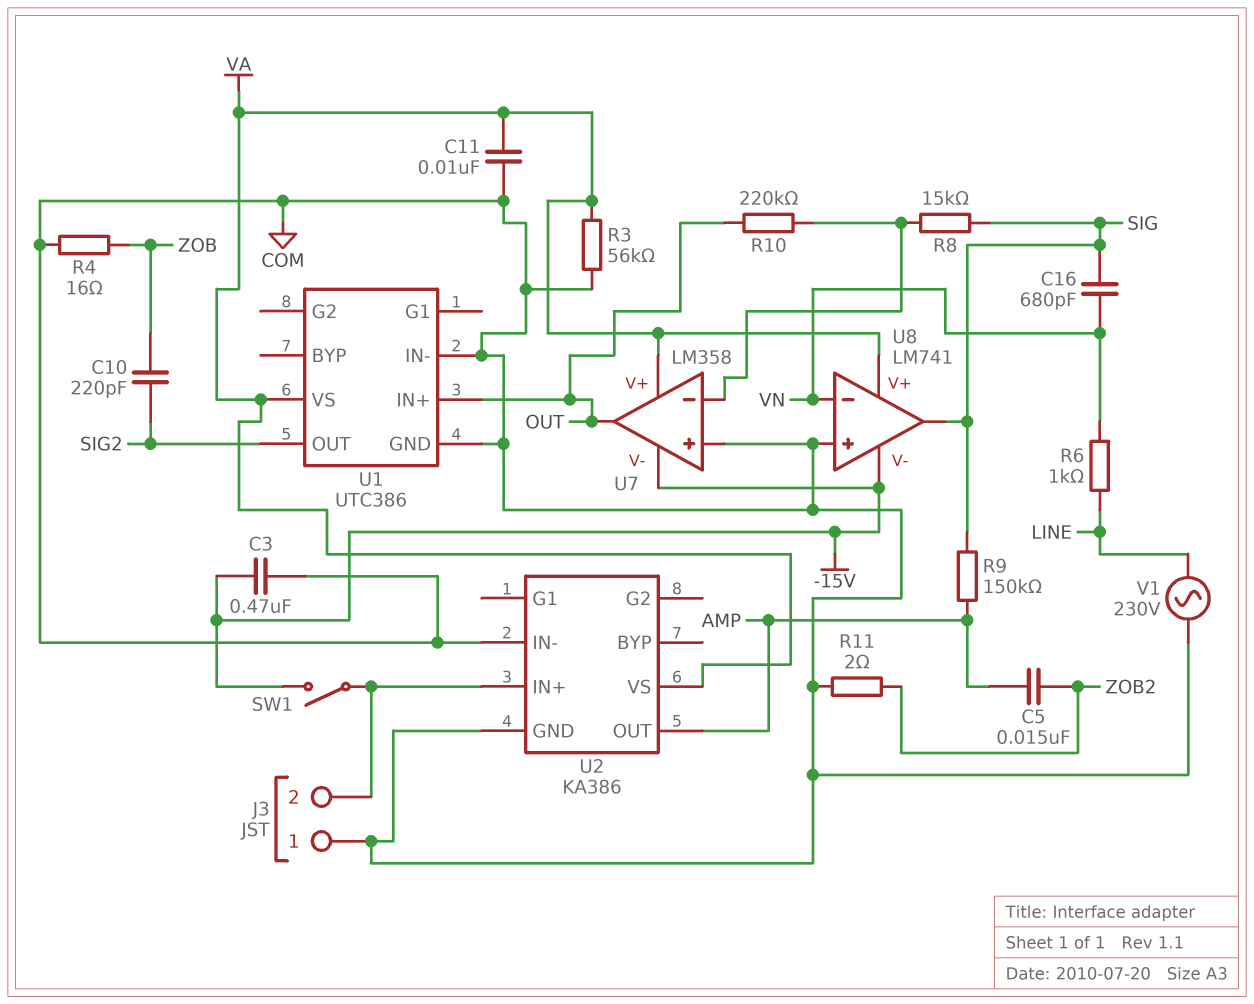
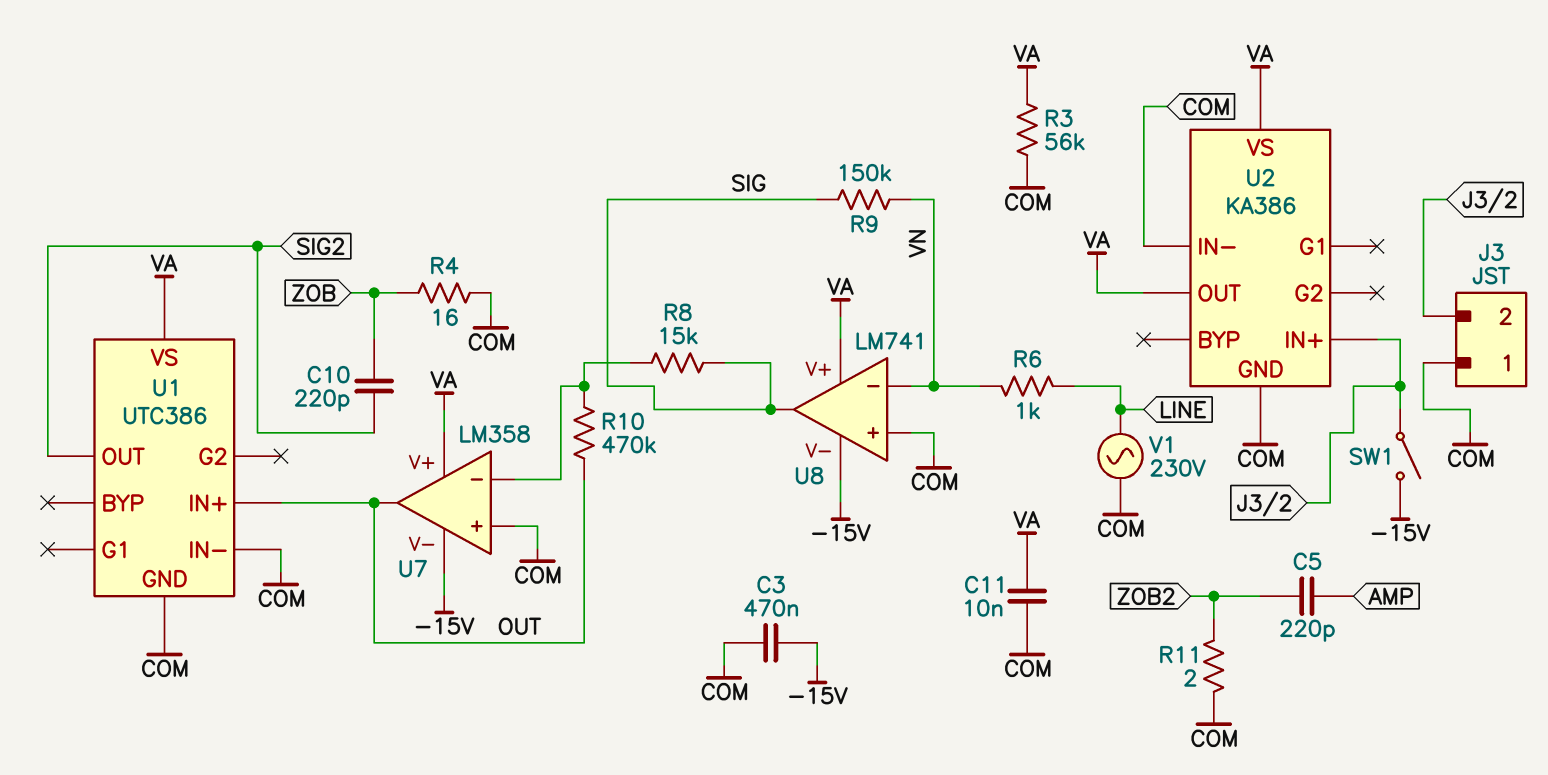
C5: 15nF (AMP, ZOB2) -> 220pF (AMP, ZOB2)
C16: 680pF (SIG, VN) -> none
R9: 150k (AMP, SIG) -> 150k (SIG, VN)
R10: 220k (OUT, U7/in-) -> 470k (OUT, U7/in-)
U2 pin OUT: AMP -> VA

